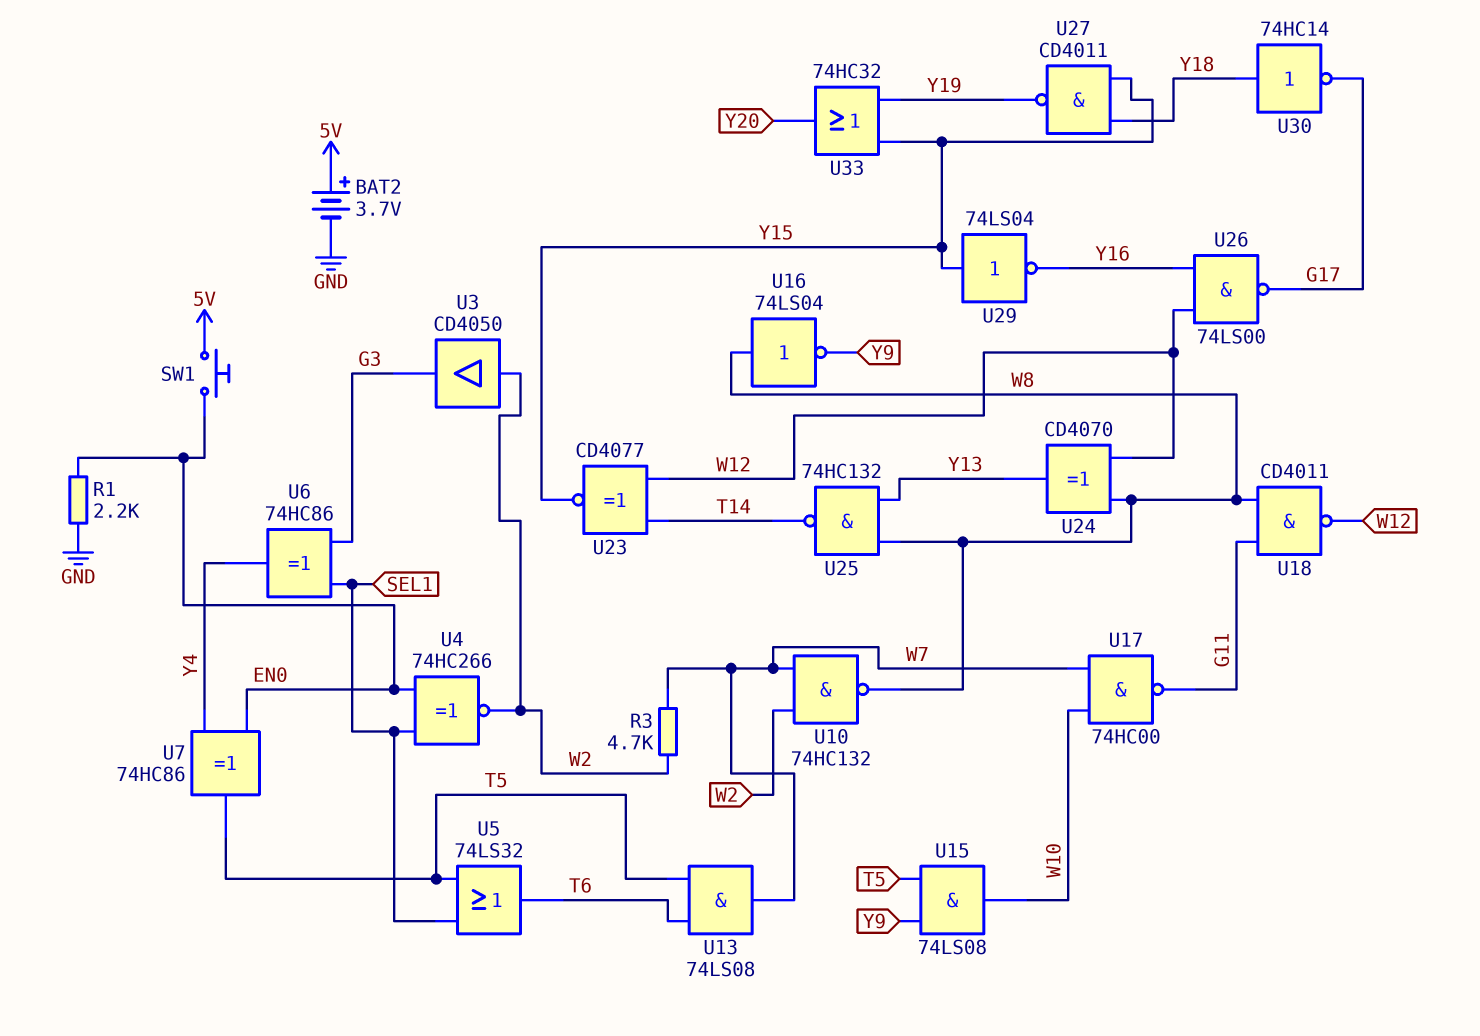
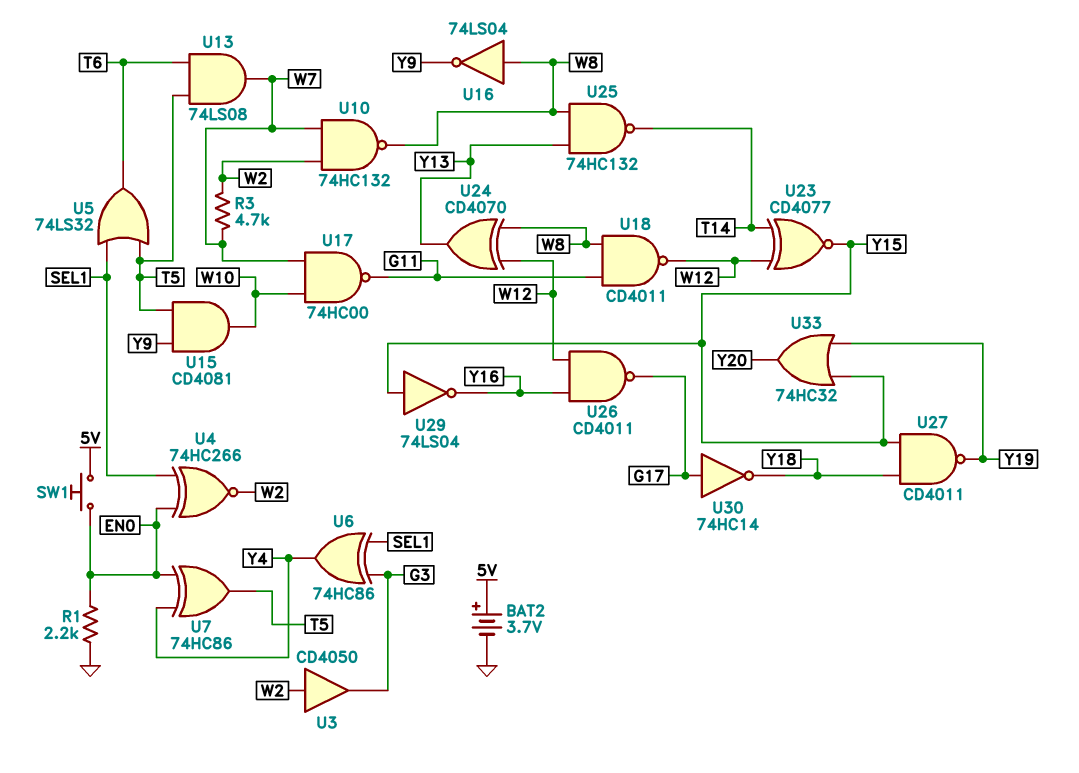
U15: AND 74LS08 (in T5, in Y9, out W10) -> AND CD4081 (in T5, in Y9, out W10)
U26: NAND 74LS00 (in W12, in Y16, out G17) -> NAND CD4011 (in W12, in Y16, out G17)
U30: NOT 74HC14 (in Y18, out G17) -> NOT 74HC14 (in G17, out Y18)

